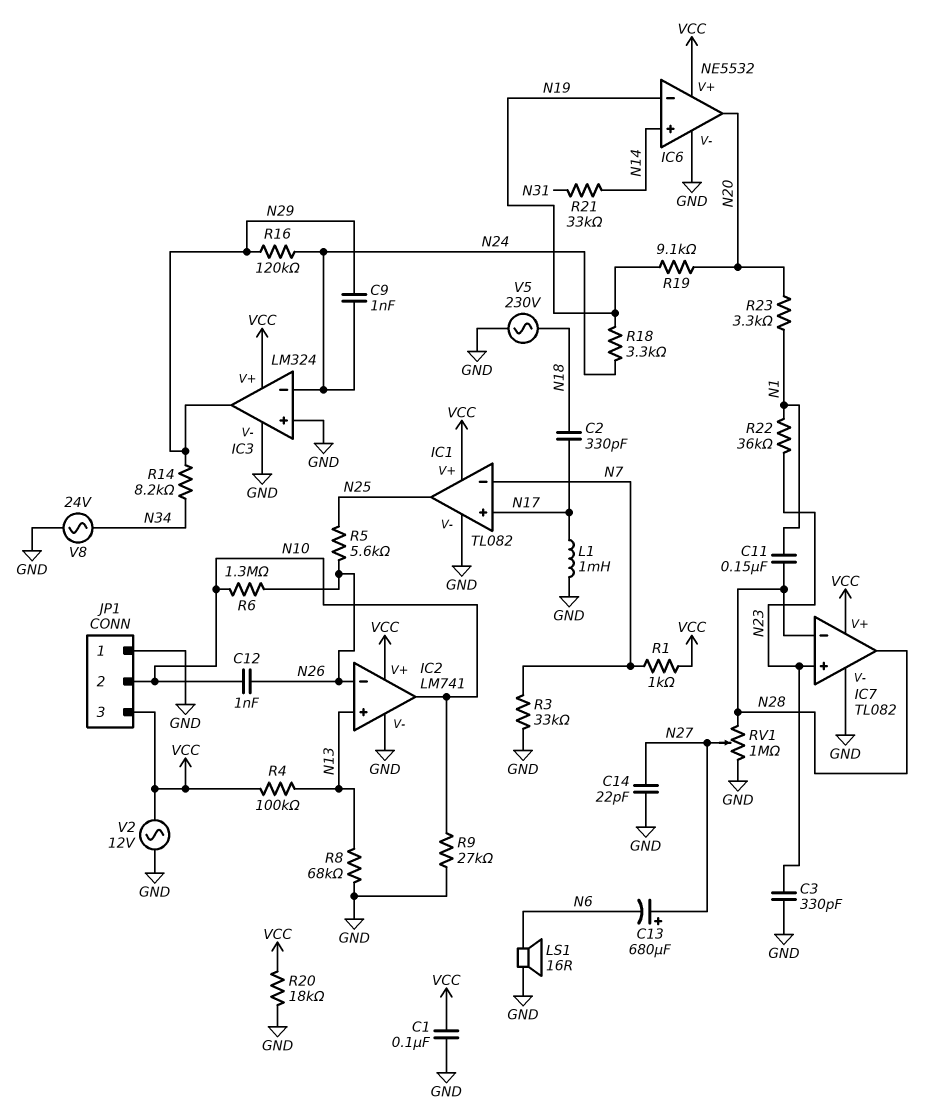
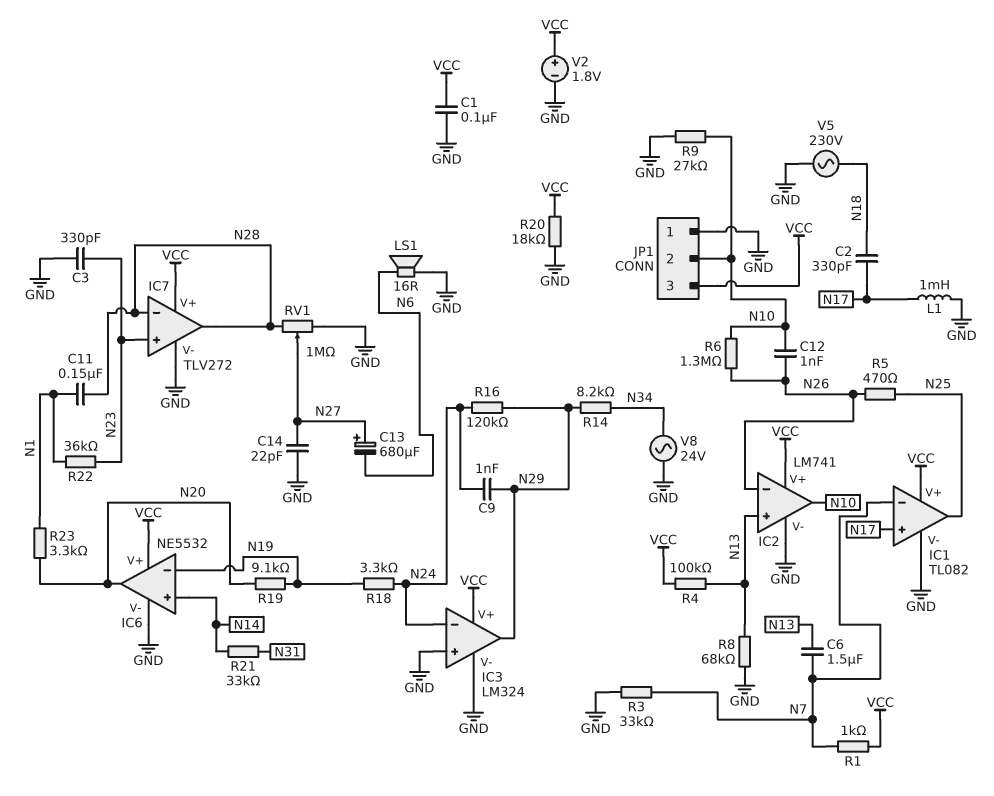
C6: none -> 1.5uF (N7, N13)
IC7: TL082 -> TLV272
R5: 5.6k (N25, N26) -> 470 (N25, N26)
V2: AC 12V (GND, VCC) -> 1.8V (plus VCC, minus GND)

